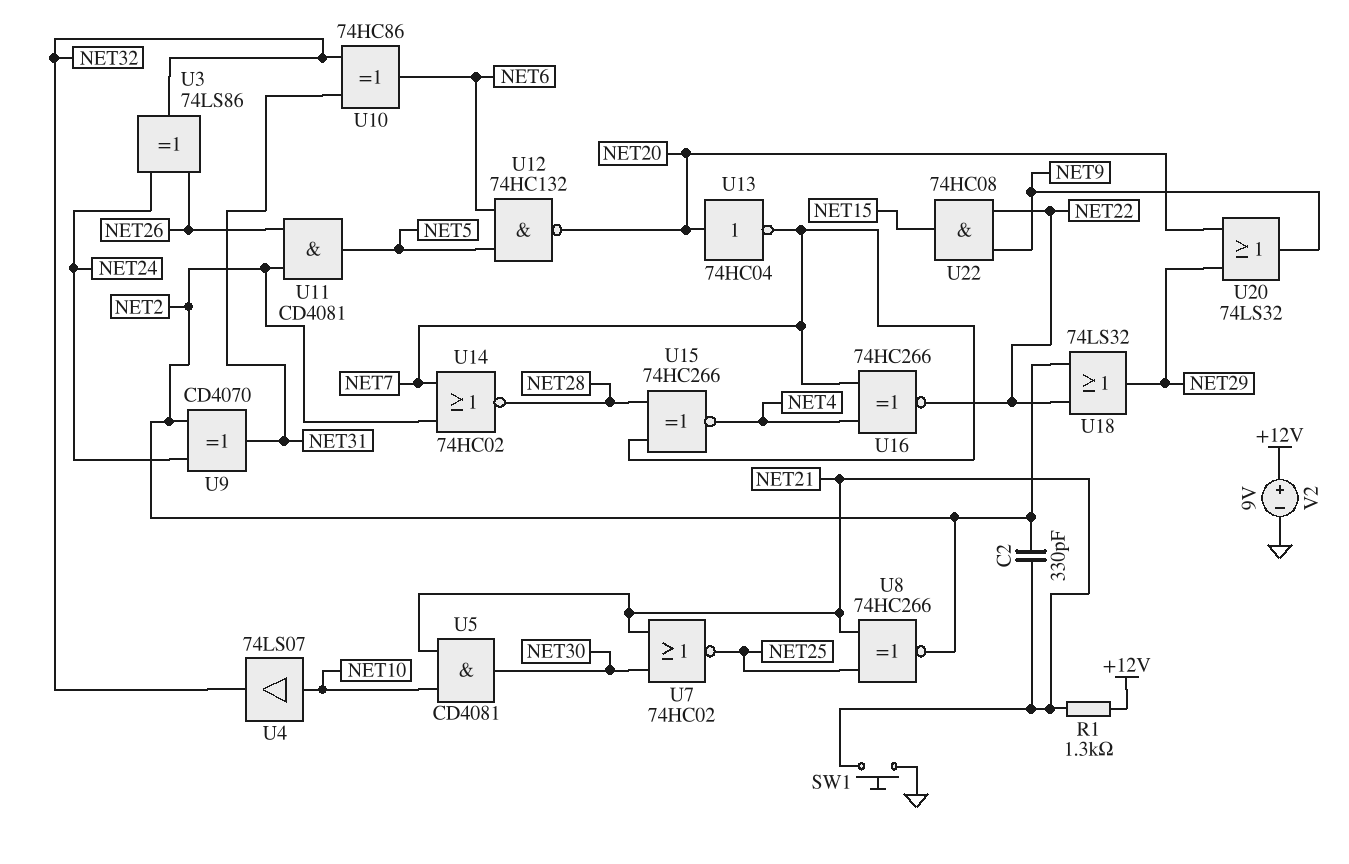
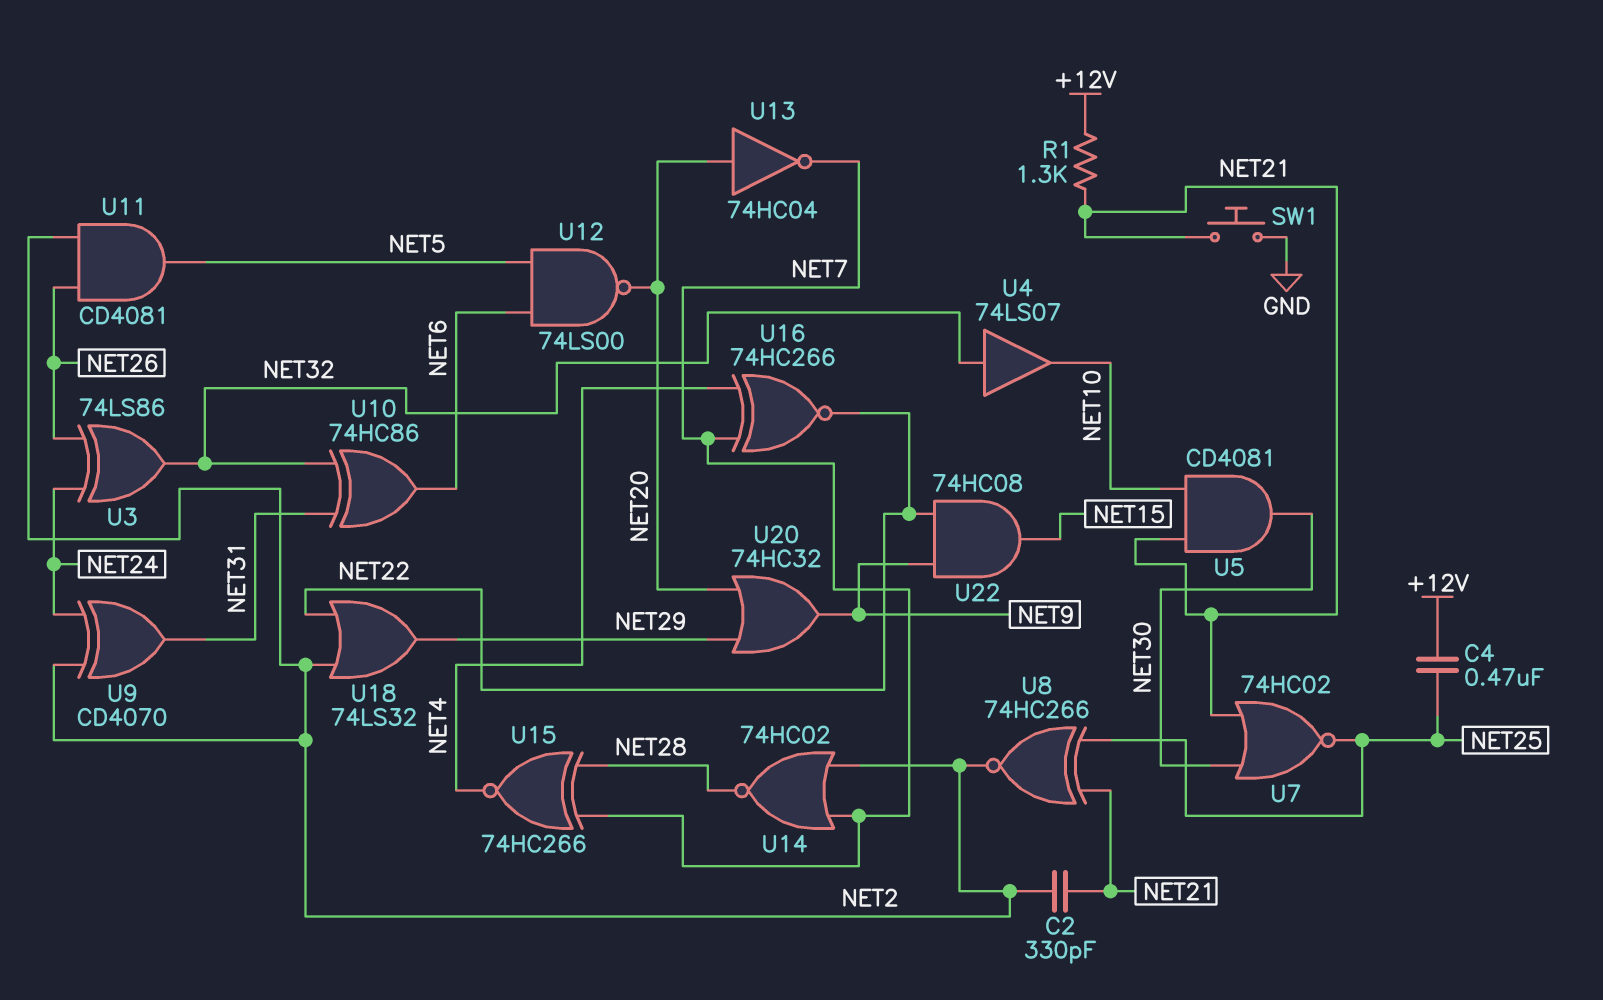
C4: none -> 470nF (+12V, NET25)
U4: buffer 74LS07 (in NET10, out NET32) -> buffer 74LS07 (in NET32, out NET10)
U12: NAND 74HC132 (in NET5, in NET6, out NET20) -> NAND 74LS00 (in NET5, in NET6, out NET20)
U20: OR 74LS32 (in NET20, in NET29, out NET9) -> OR 74HC32 (in NET20, in NET29, out NET9)
V2: 9V (plus +12V, minus GND) -> none

